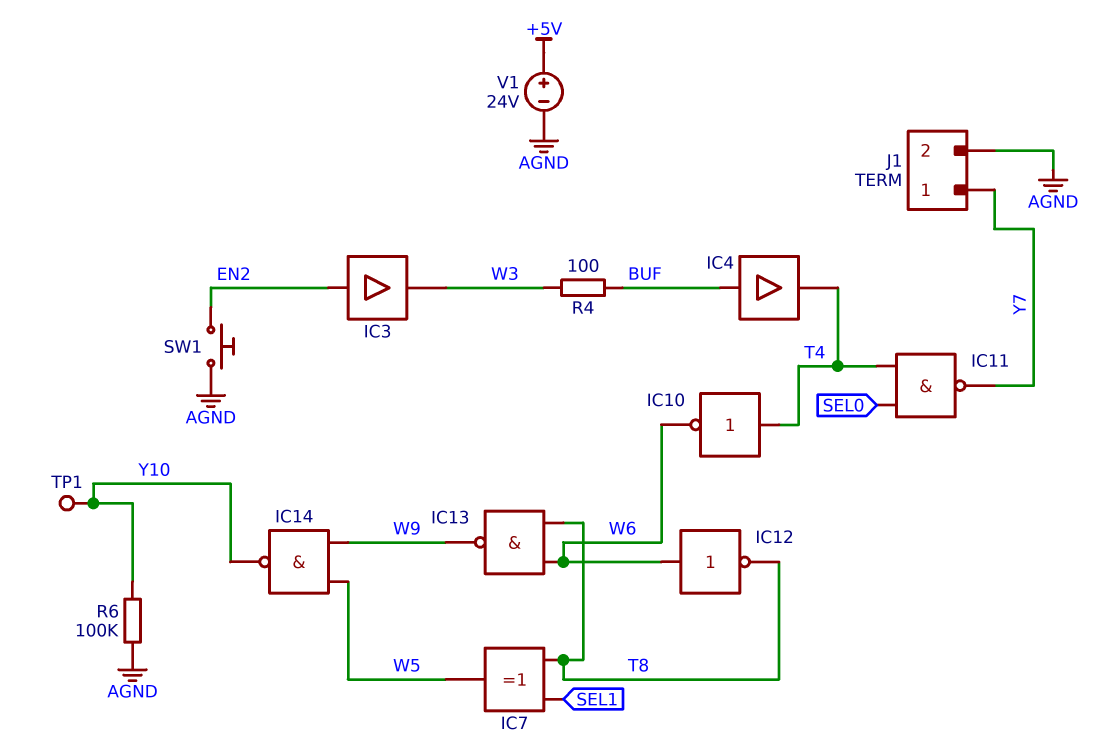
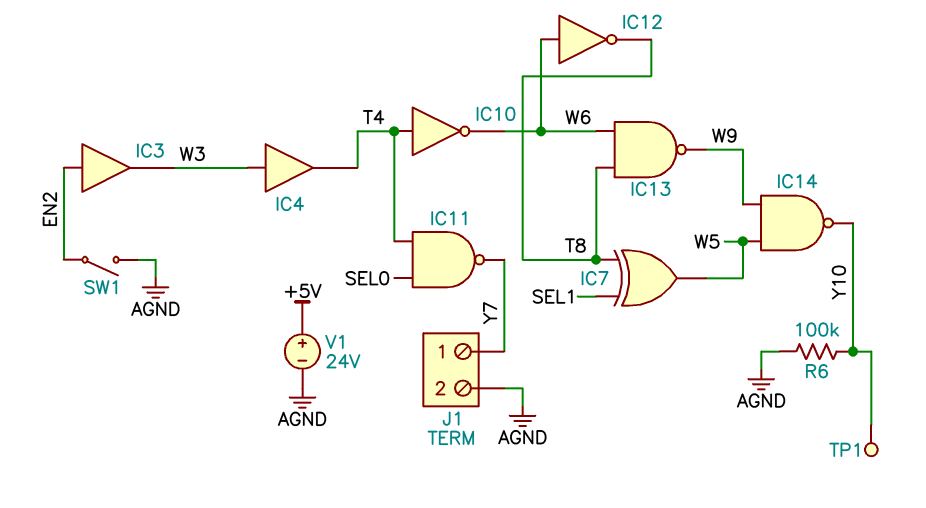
IC4: buffer (in BUF, out T4) -> buffer (in W3, out T4)
R4: 100 (BUF, W3) -> none
SW1: button (AGND, EN2) -> switch (AGND, EN2)

